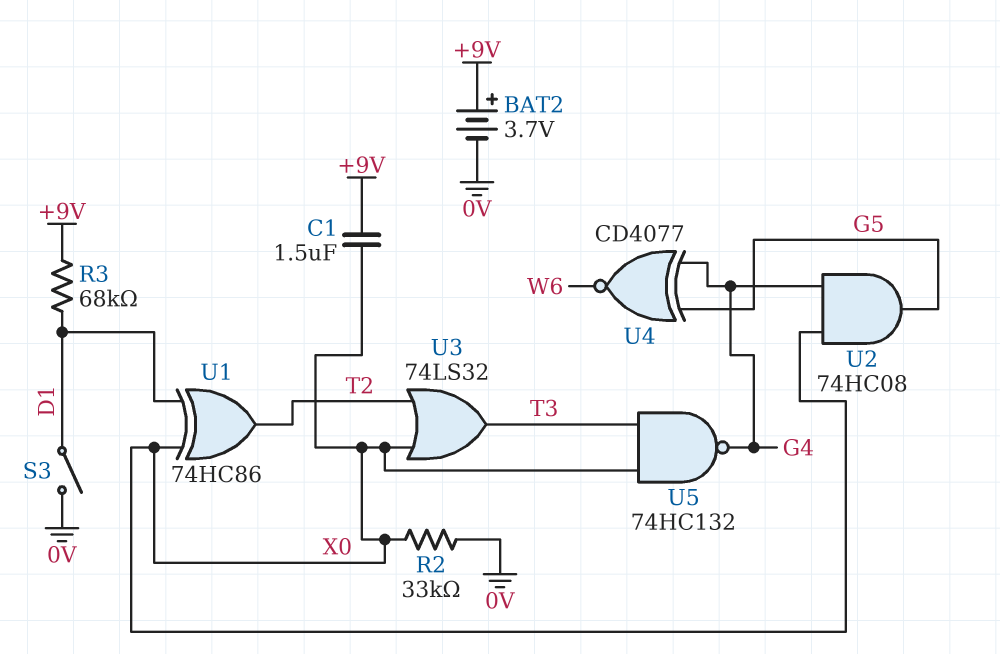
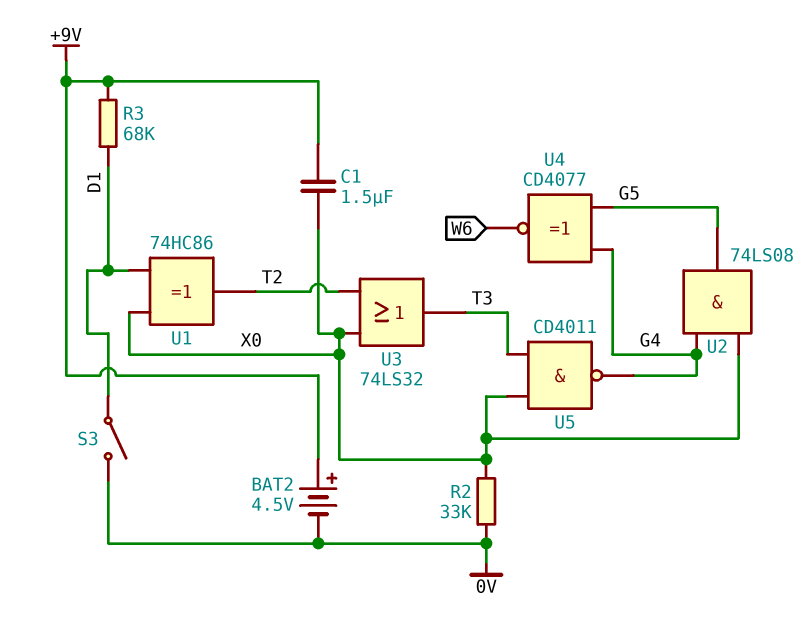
BAT2: 3.7V (plus +9V, minus 0V) -> 4.5V (plus +9V, minus 0V)
U2: AND 74HC08 (in G4, in X0, out G5) -> AND 74LS08 (in G4, in X0, out G5)
U5: NAND 74HC132 (in T3, in X0, out G4) -> NAND CD4011 (in T3, in X0, out G4)

